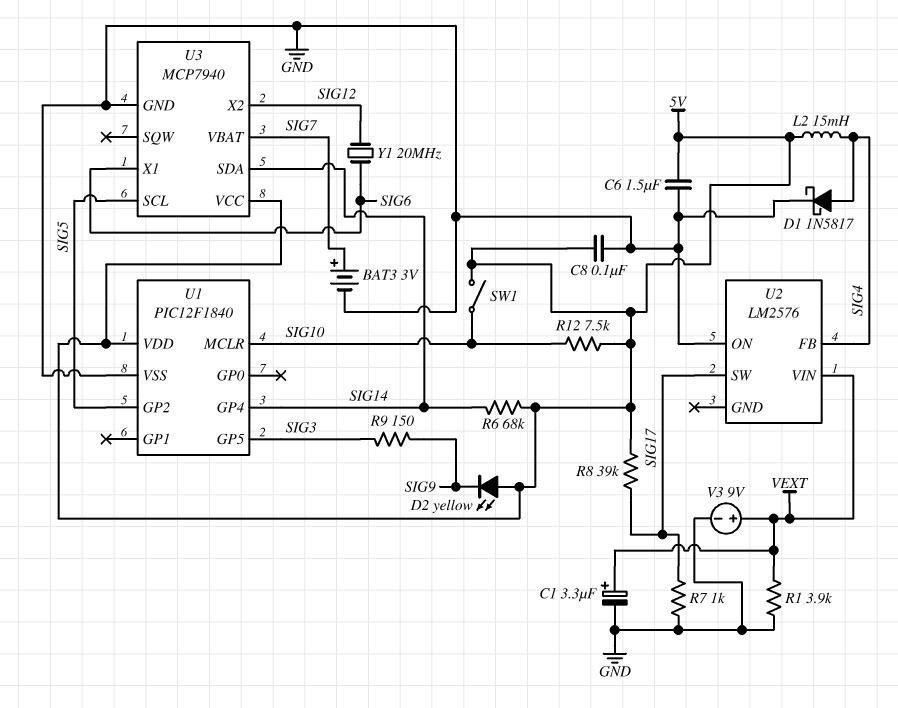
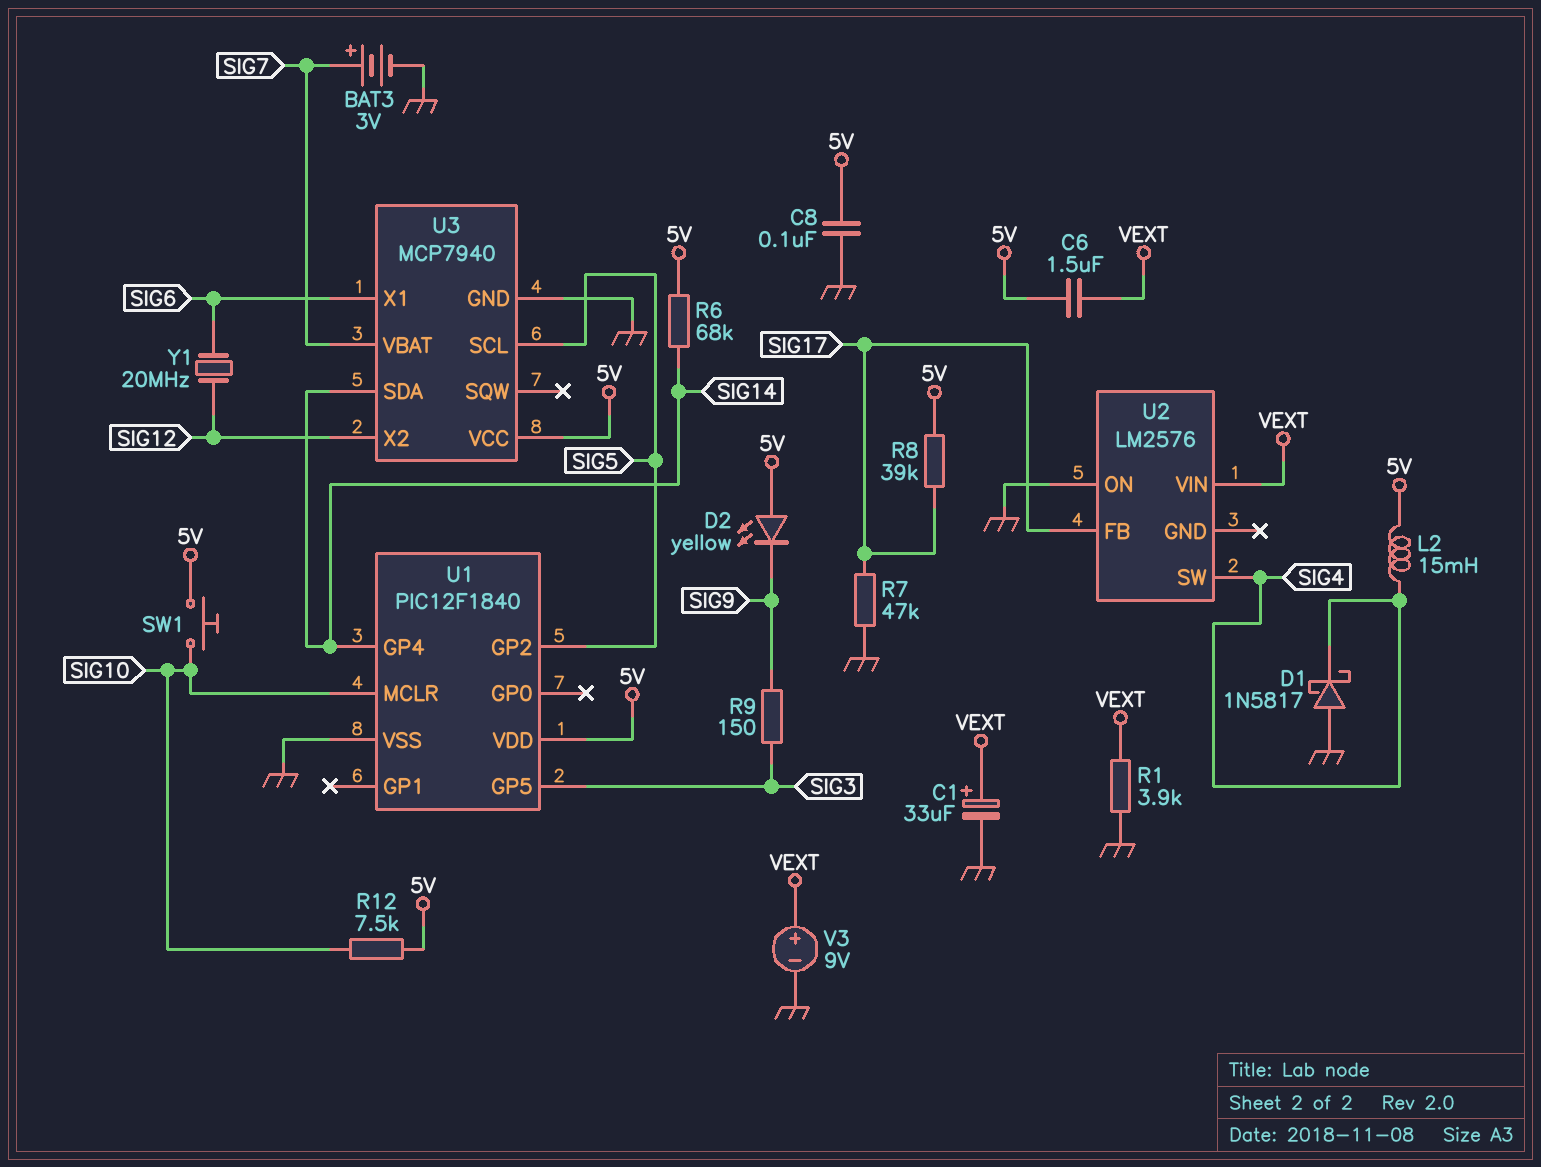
C1: 3.3uF (plus VEXT, minus GND) -> 33uF (plus VEXT, minus GND)
C6: 1.5uF (5V, GND) -> 1.5uF (5V, VEXT)
D1: schottky 1N5817 (A SIG4, K GND) -> schottky 1N5817 (A GND, K SIG4)
R7: 1k (GND, SIG17) -> 47k (GND, SIG17)
SW1: switch (5V, SIG10) -> button (5V, SIG10)
U2 pin FB: SIG4 -> SIG17
U2 pin SW: SIG17 -> SIG4

